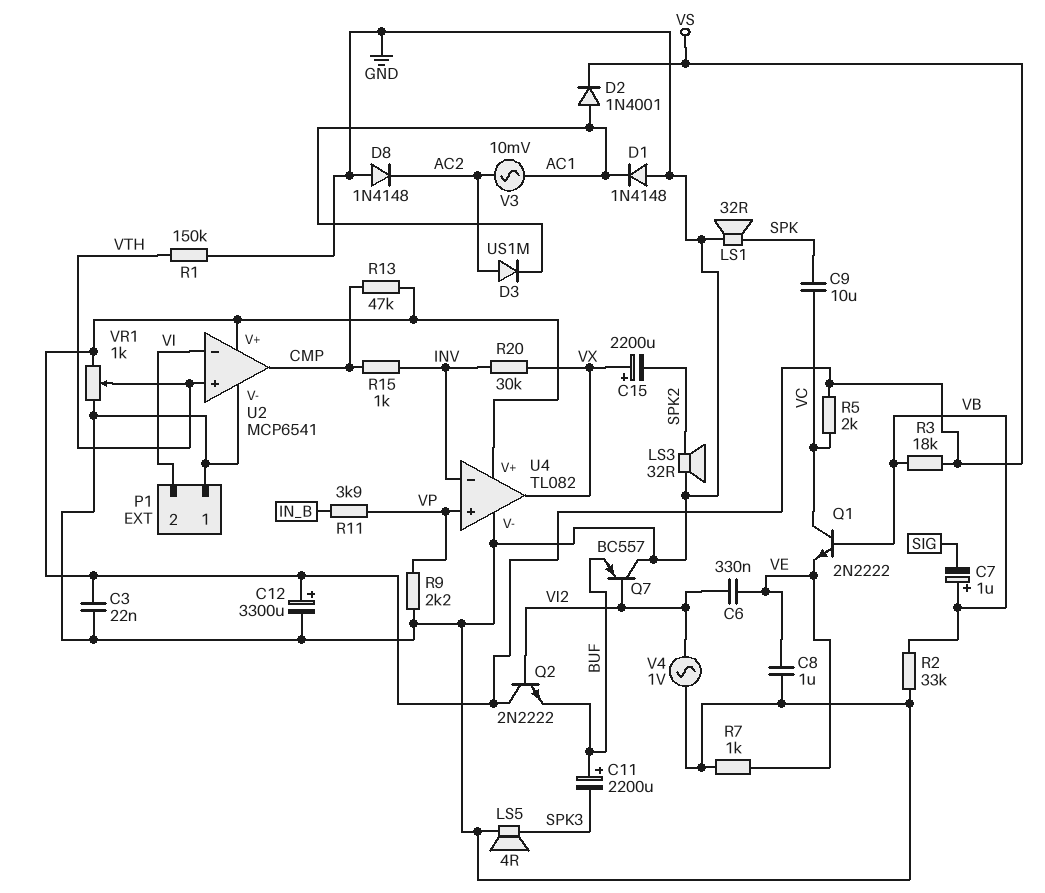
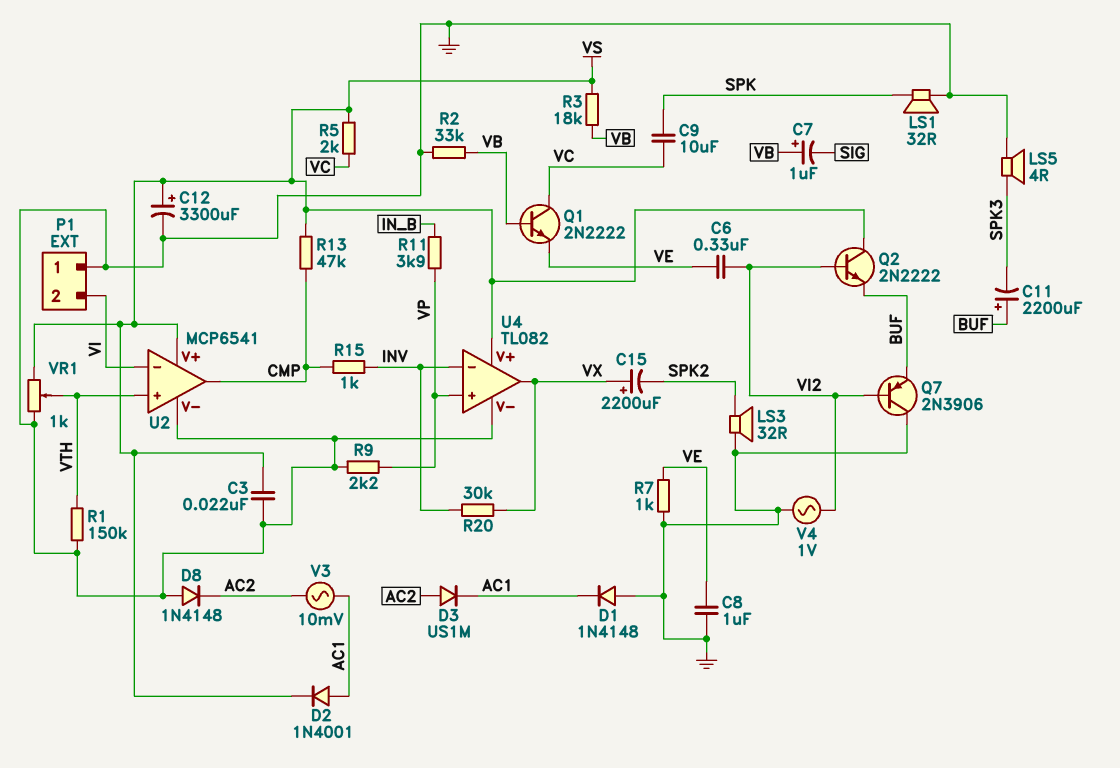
Q7: PNP BC557 (B VI2, C GND, E BUF) -> PNP 2N3906 (B VI2, C GND, E BUF)

